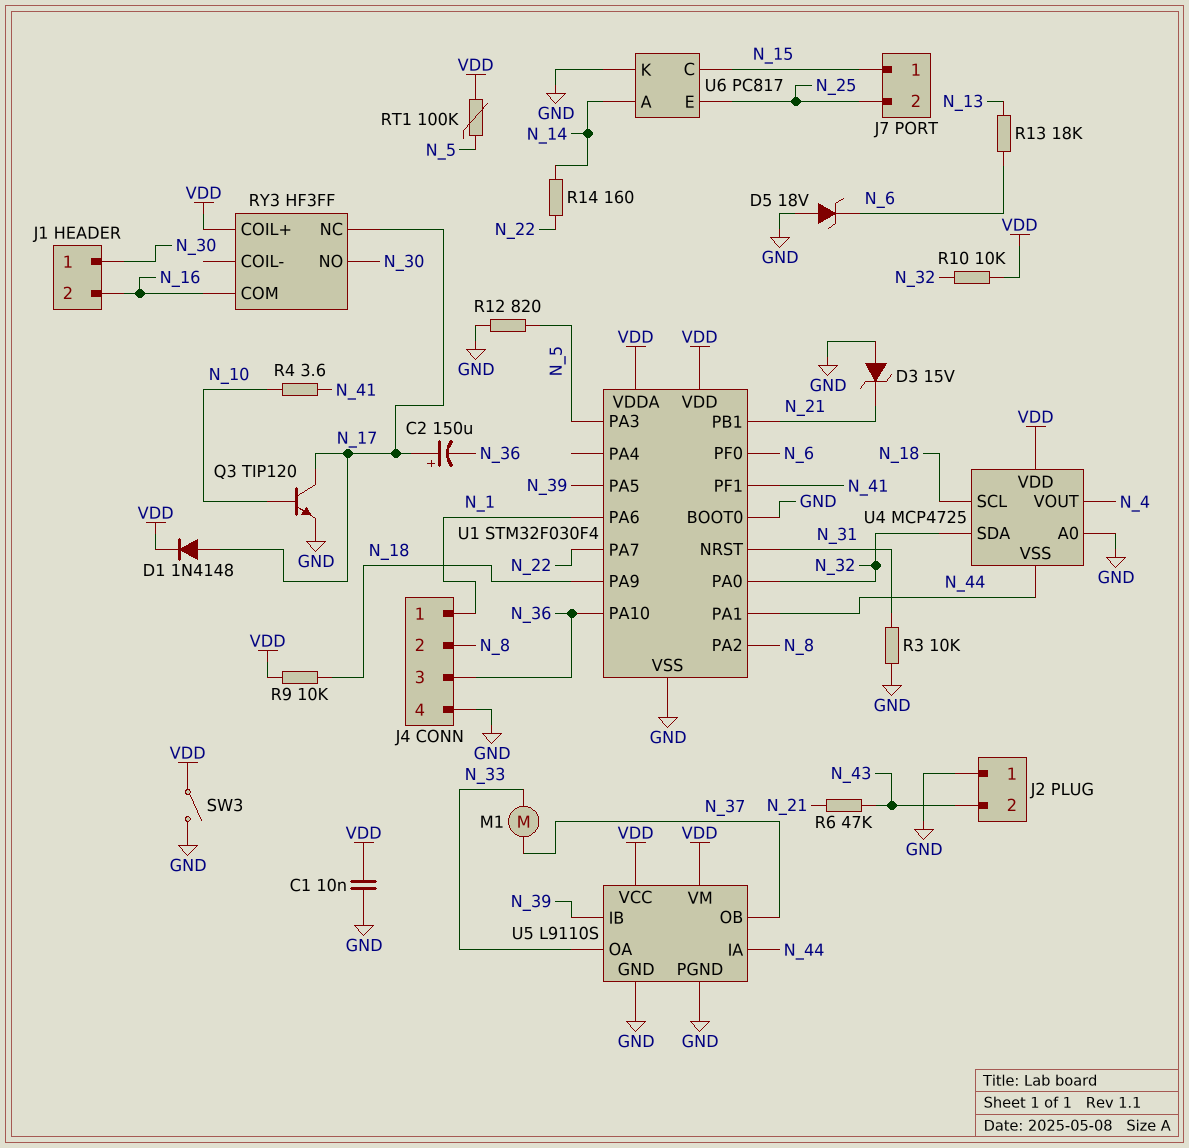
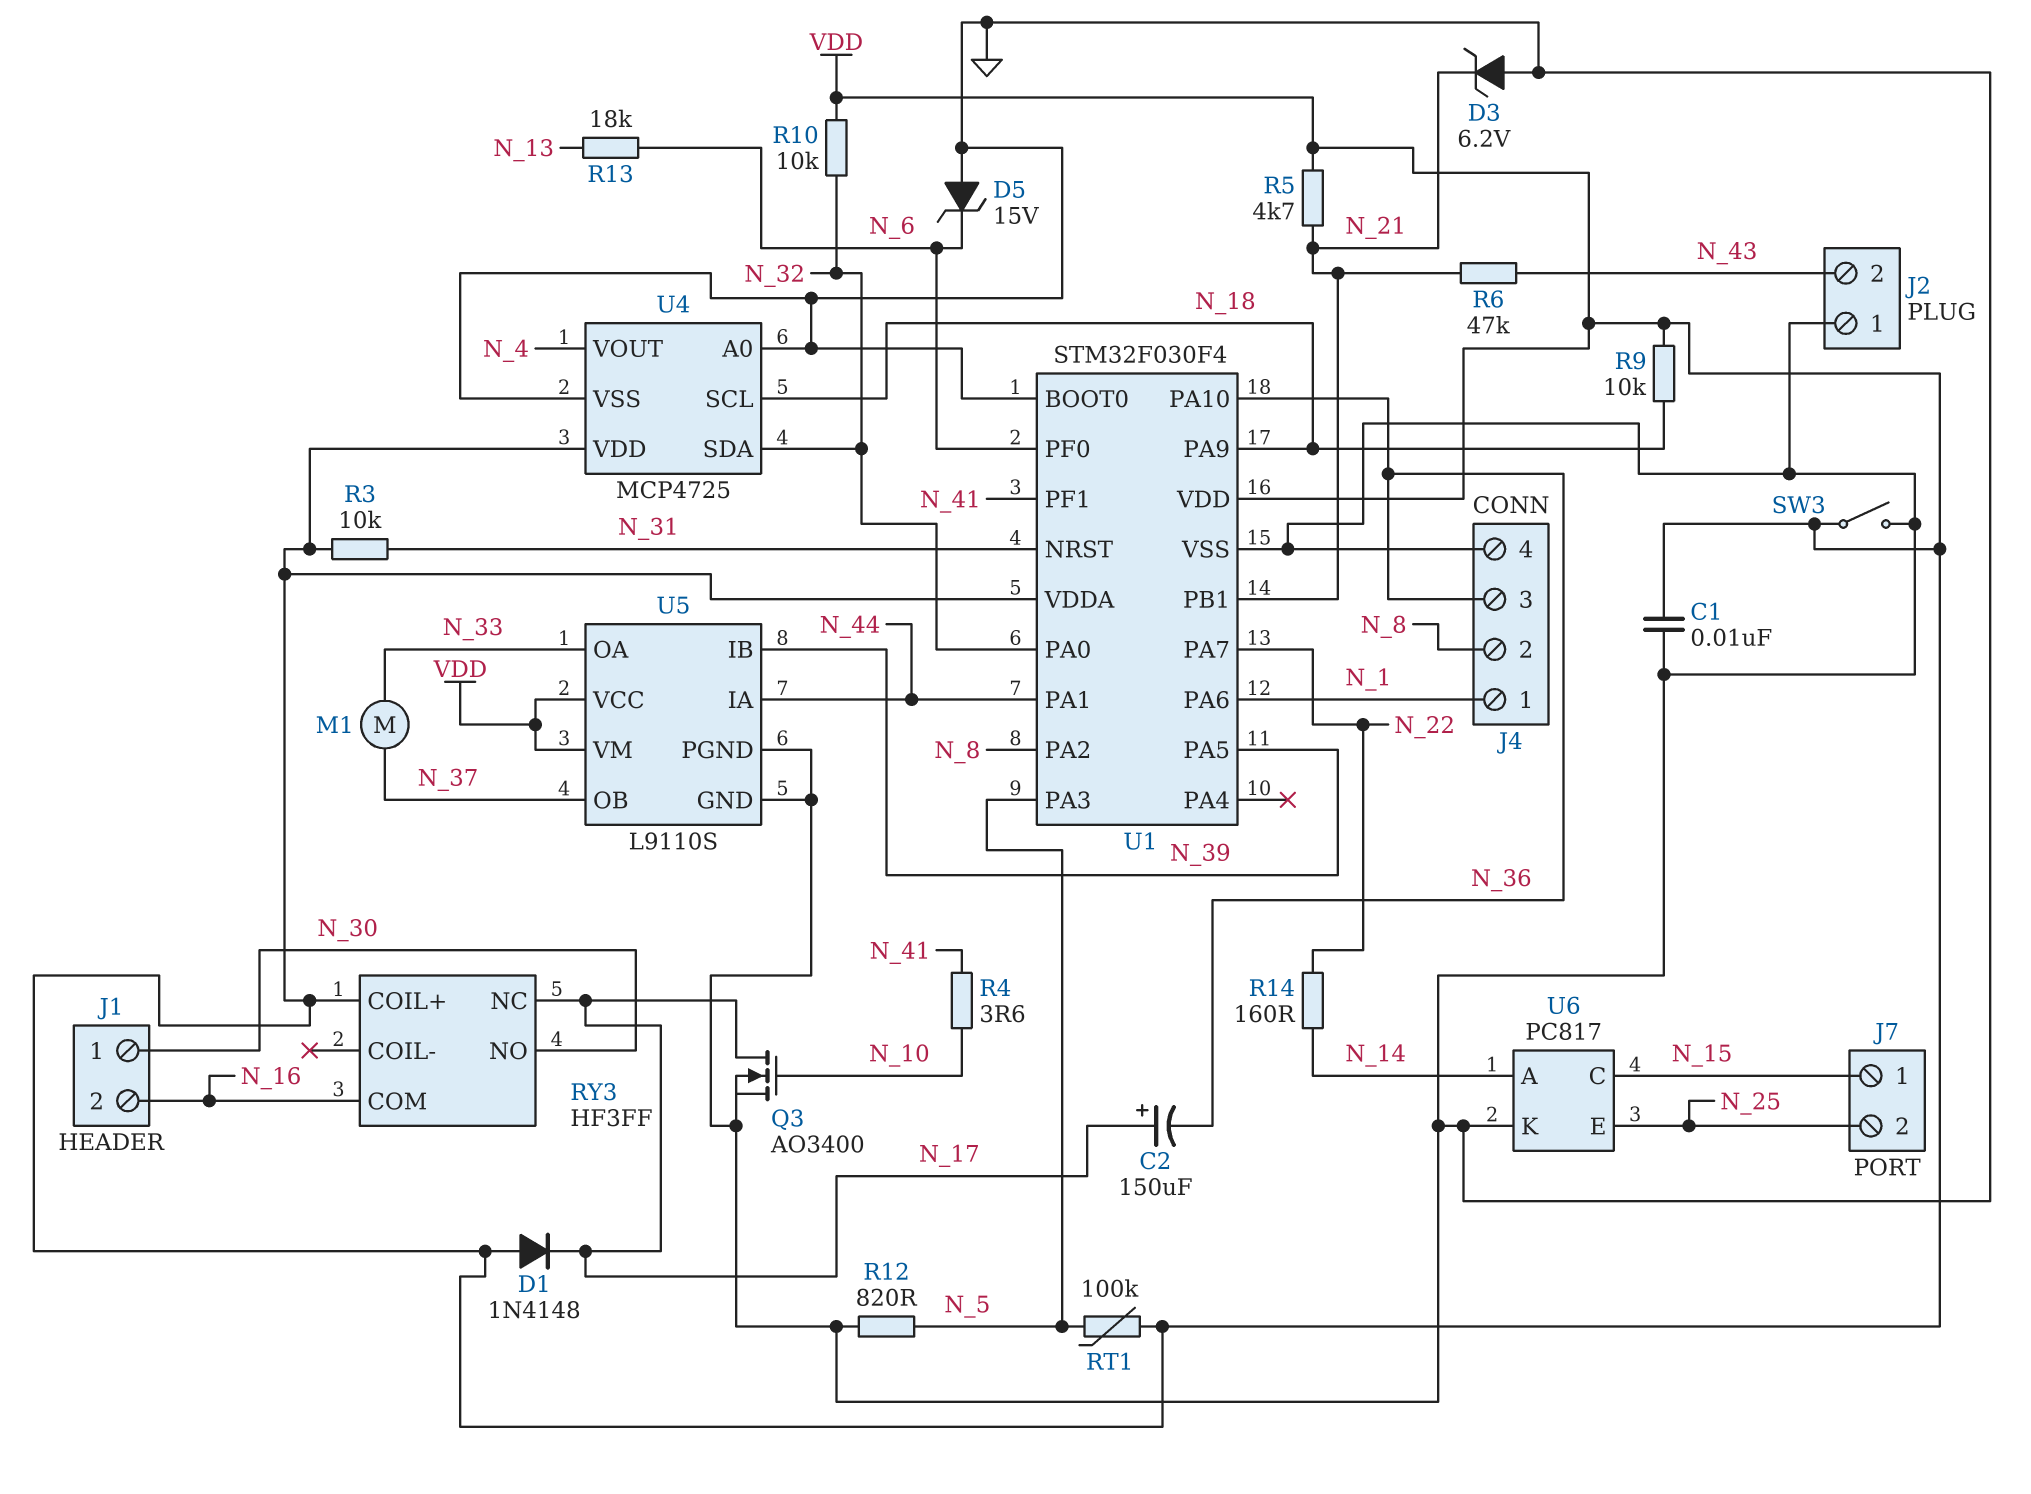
D1: diode 1N4148 (A N_17, K VDD) -> diode 1N4148 (A VDD, K N_17)
D3: zener 15V (A GND, K N_21) -> zener 6.2V (A GND, K N_21)
D5: zener 18V (A GND, K N_6) -> zener 15V (A GND, K N_6)
Q3: NPN TIP120 (B N_10, C N_17, E GND) -> NMOS AO3400 (G N_10, D N_17, S GND)
R3: 10k (GND, N_31) -> 10k (N_31, VDD)
R5: none -> 4.7k (N_21, VDD)
U4 pin VSS: N_44 -> GND

